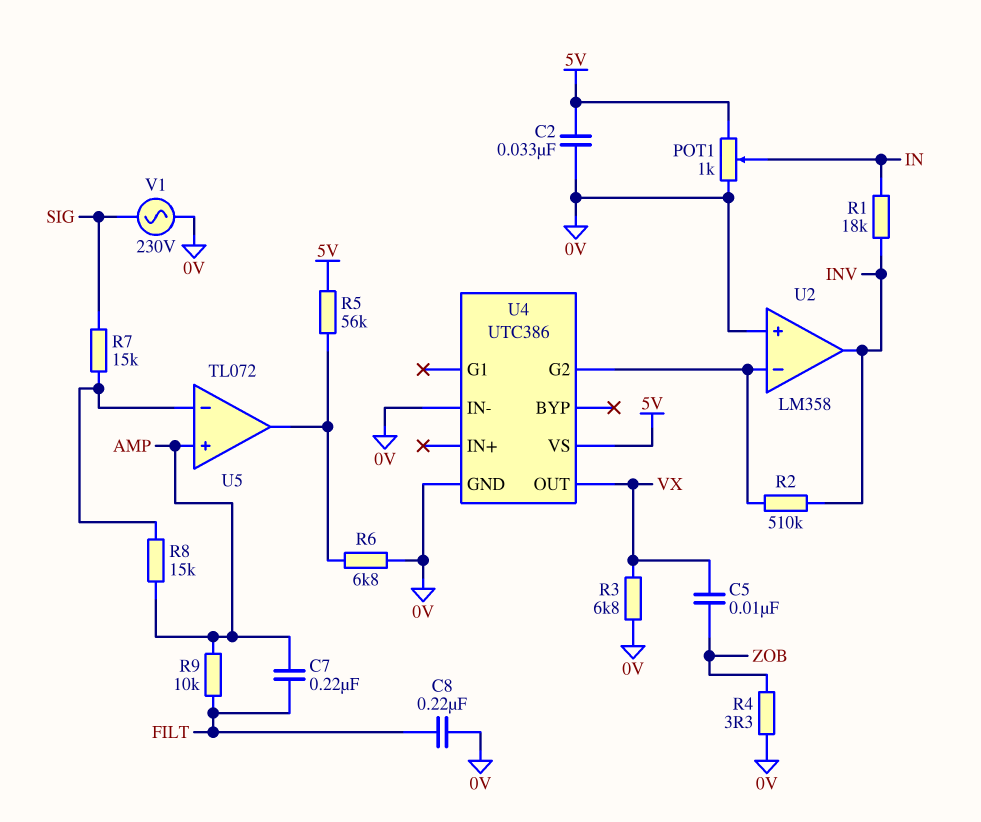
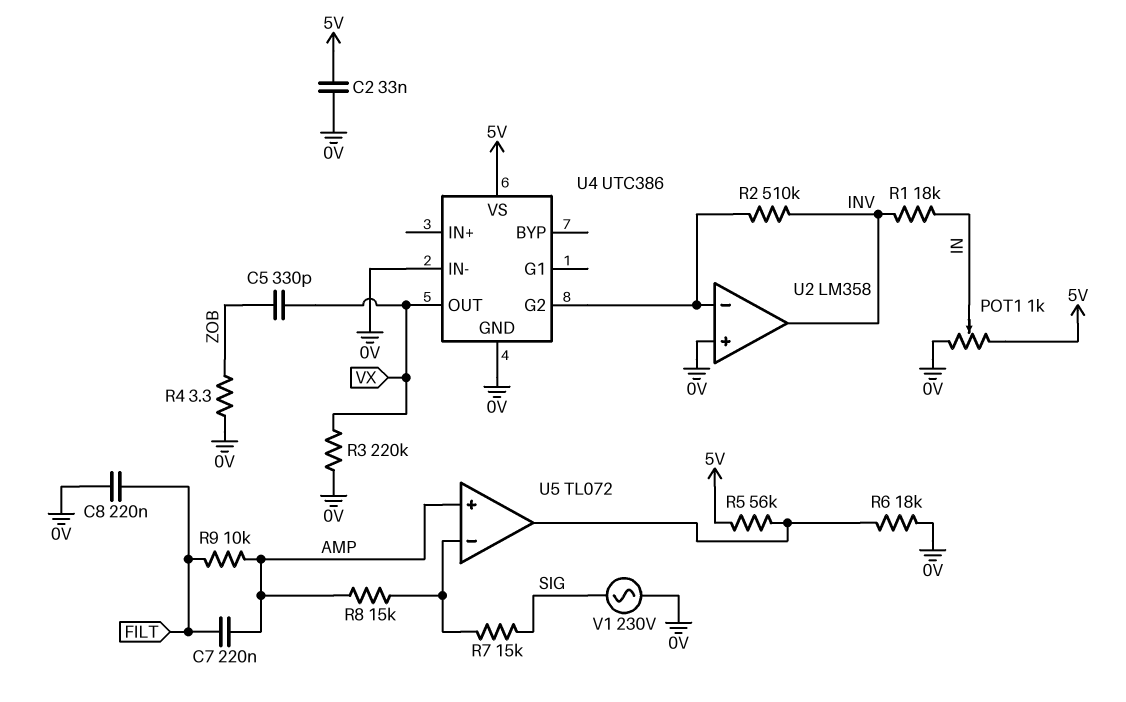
C5: 10nF (VX, ZOB) -> 330pF (VX, ZOB)
R3: 6.8k (0V, VX) -> 220k (0V, VX)
R6: 6.8k (0V, U5/out) -> 18k (0V, U5/out)

